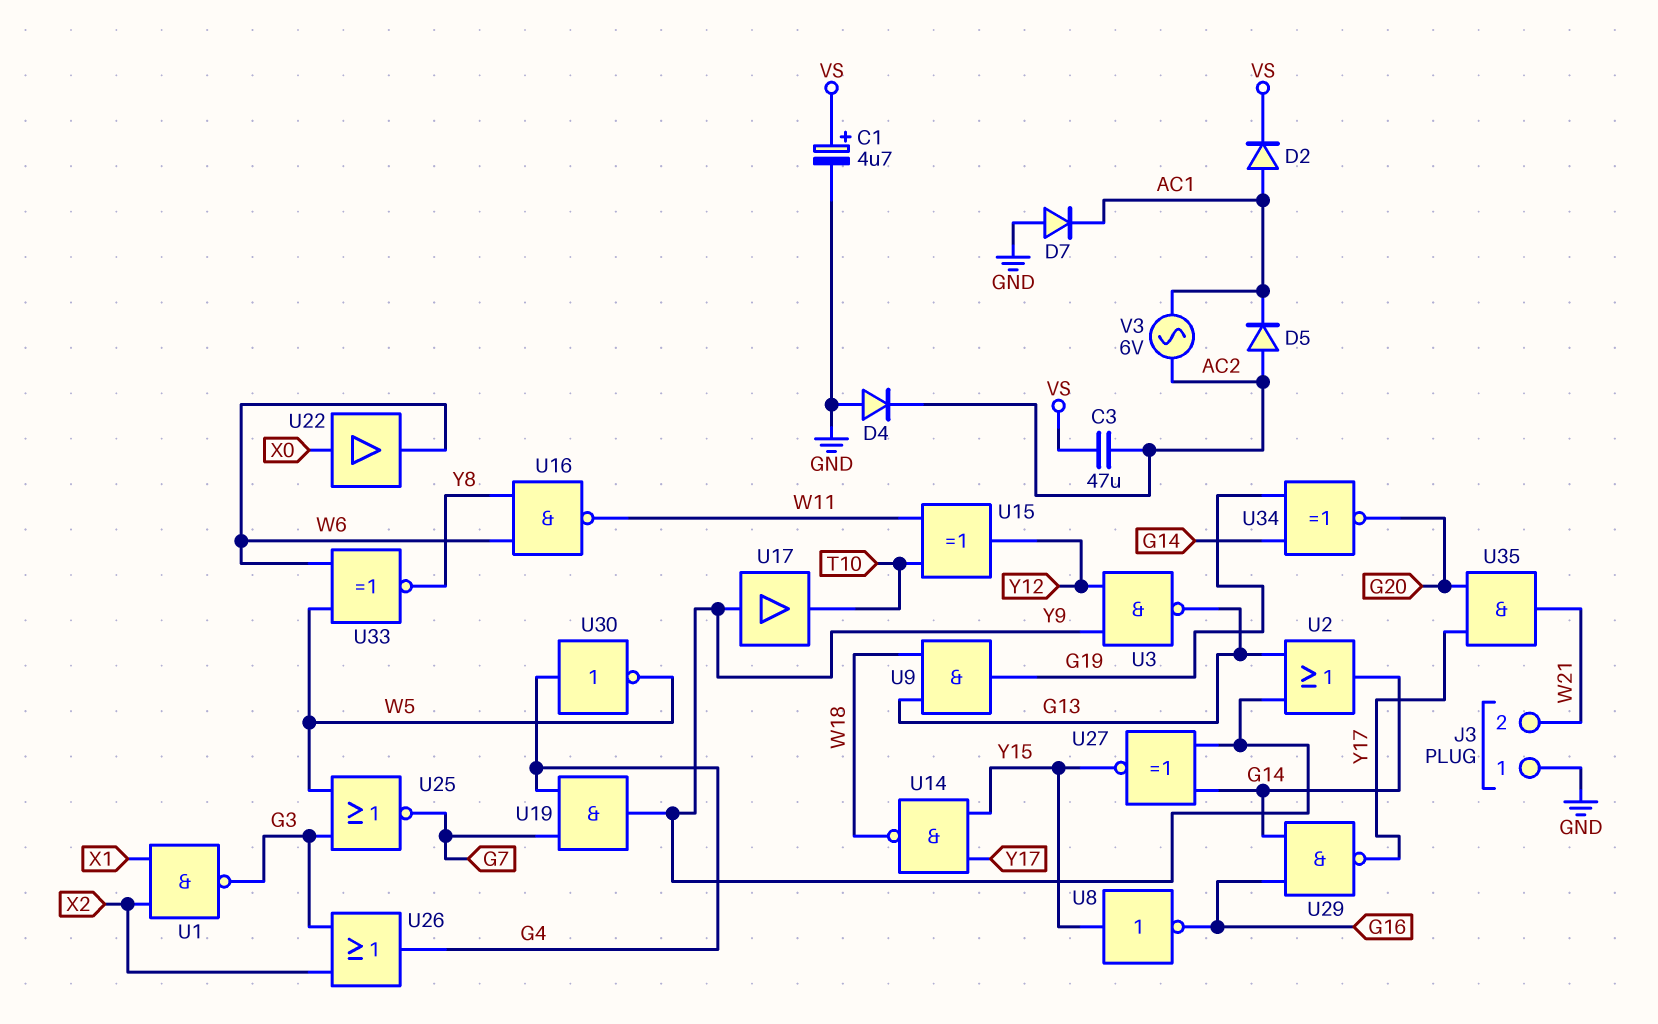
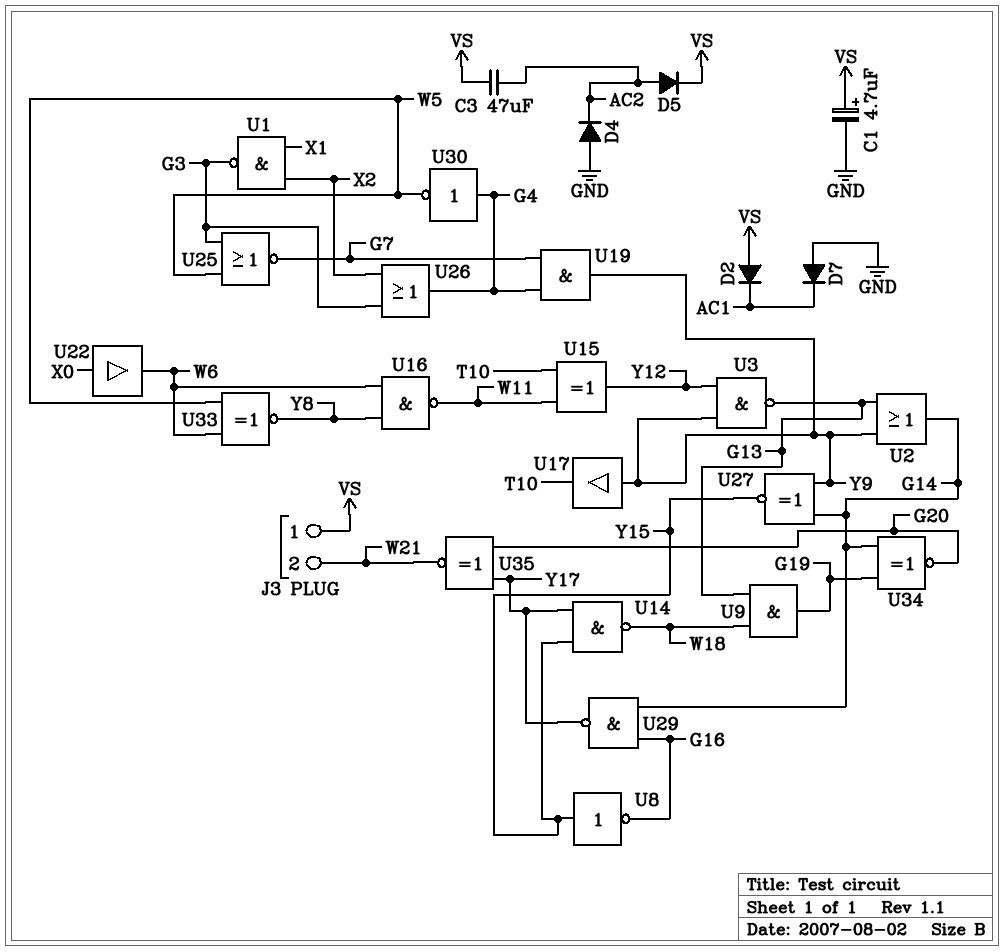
D2: diode (A AC1, K VS) -> diode (A VS, K AC1)
D5: diode (A AC2, K AC1) -> diode (A AC2, K VS)
J3 pin 1: GND -> VS
U35: AND (in G20, in Y17, out W21) -> XNOR (in G20, in Y17, out W21)
V3: AC 6V (AC1, AC2) -> none

